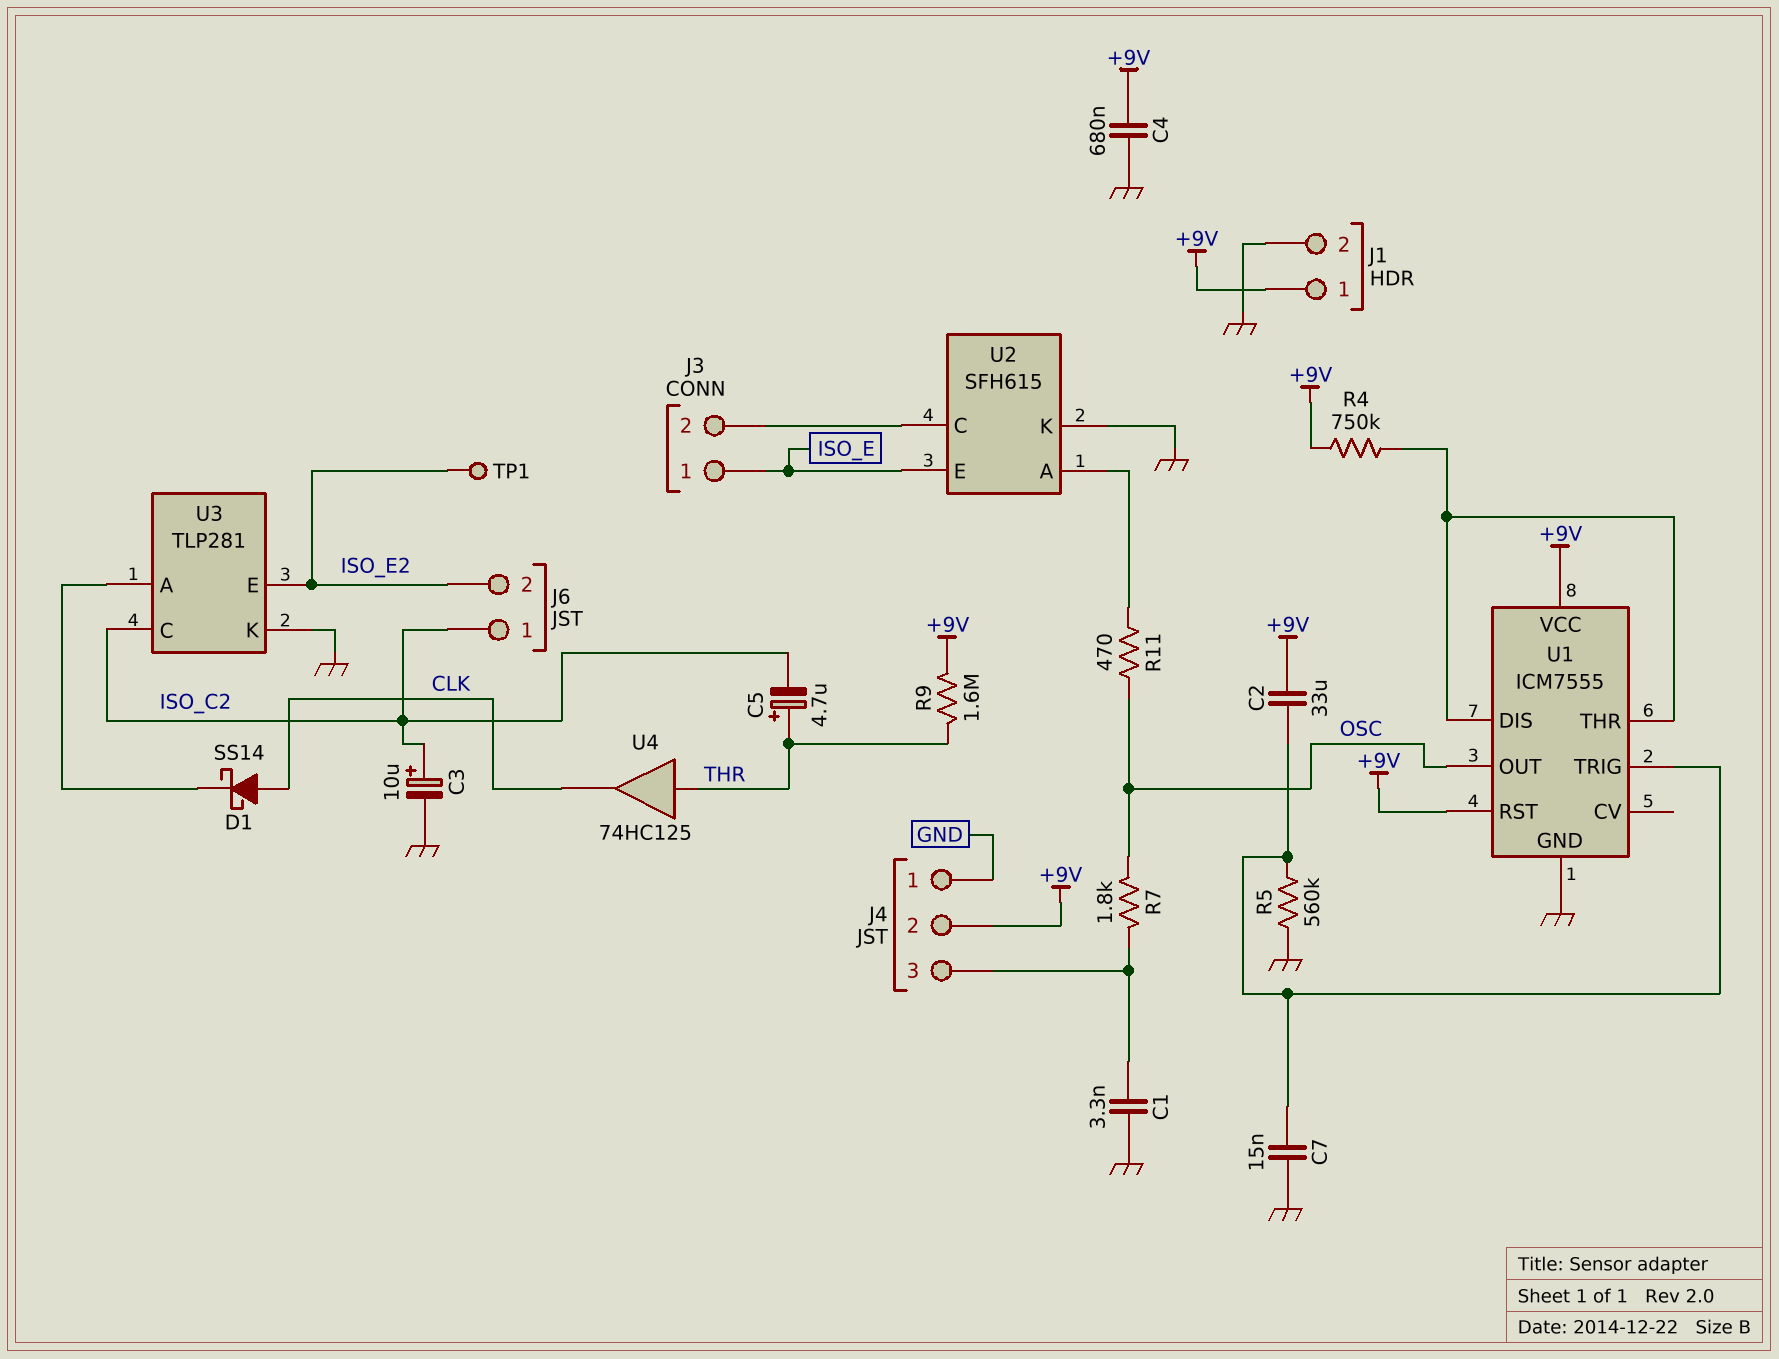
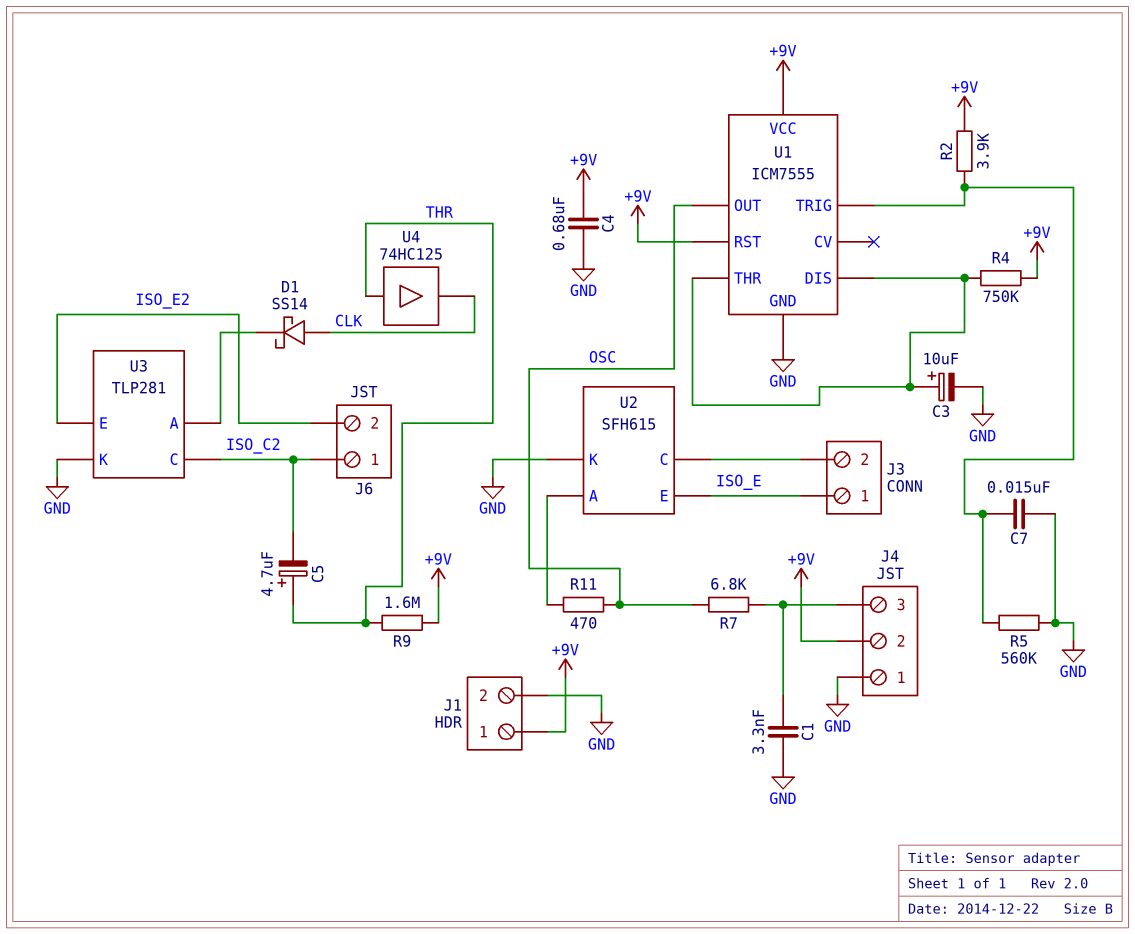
C2: 33uF (+9V, U1/TRIG) -> none
C3: 10uF (plus ISO_C2, minus GND) -> 10uF (plus U1/DIS, minus GND)
R2: none -> 3.9k (+9V, U1/TRIG)
R7: 1.8k (J4/3, OSC) -> 6.8k (J4/3, OSC)
TP1: test point (ISO_E2) -> none

